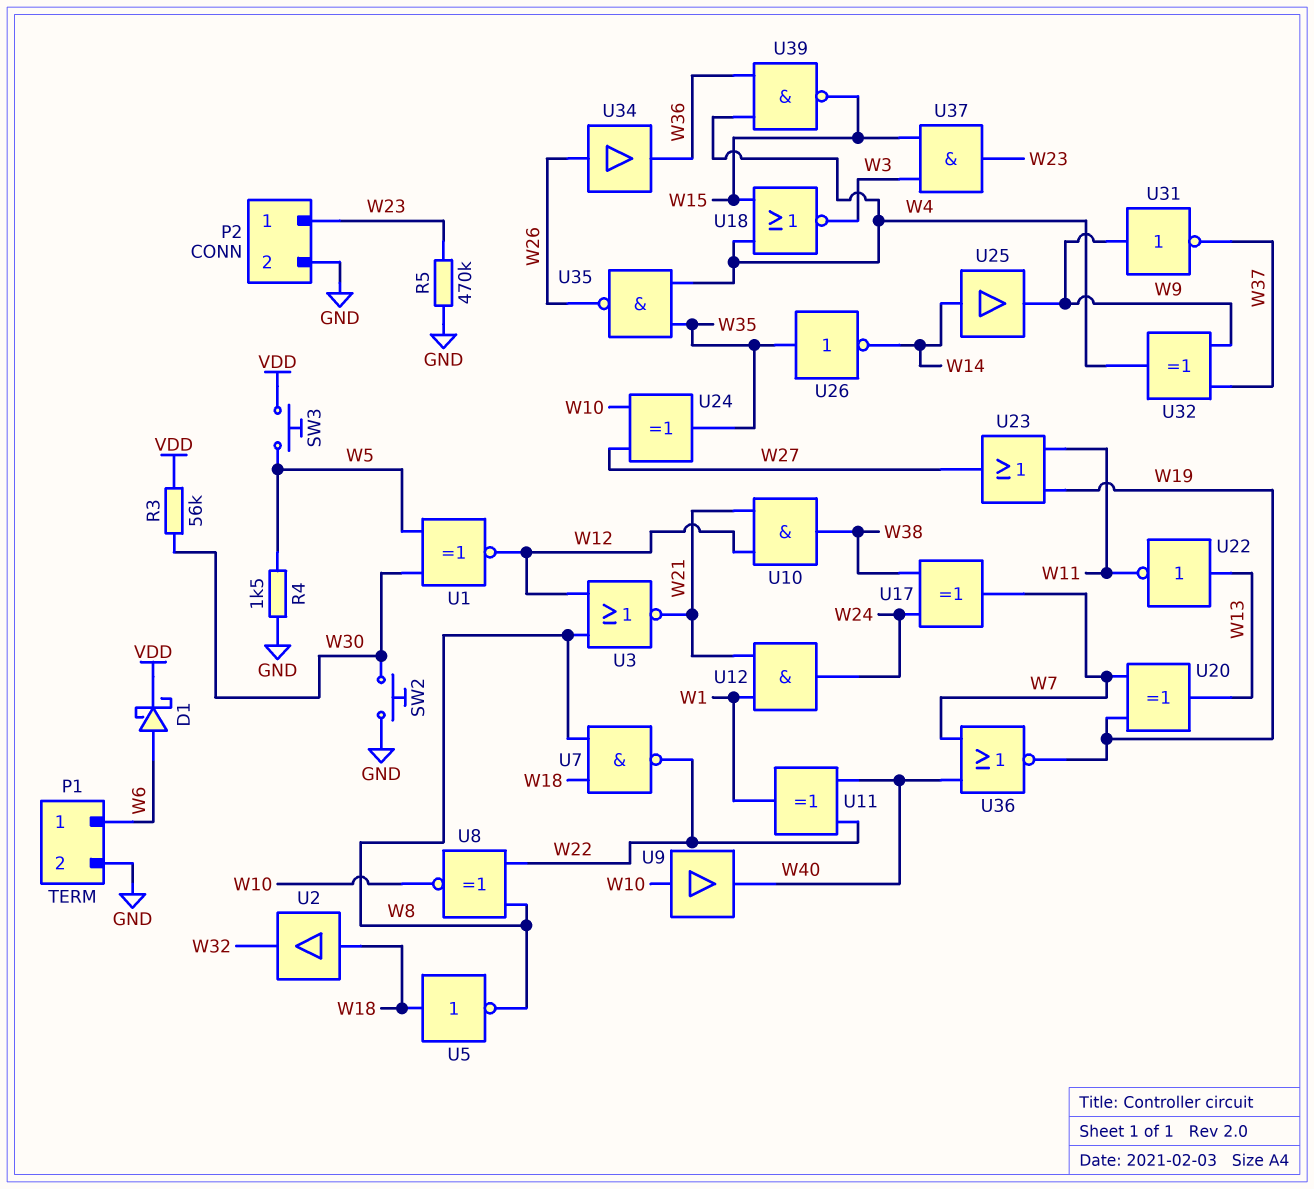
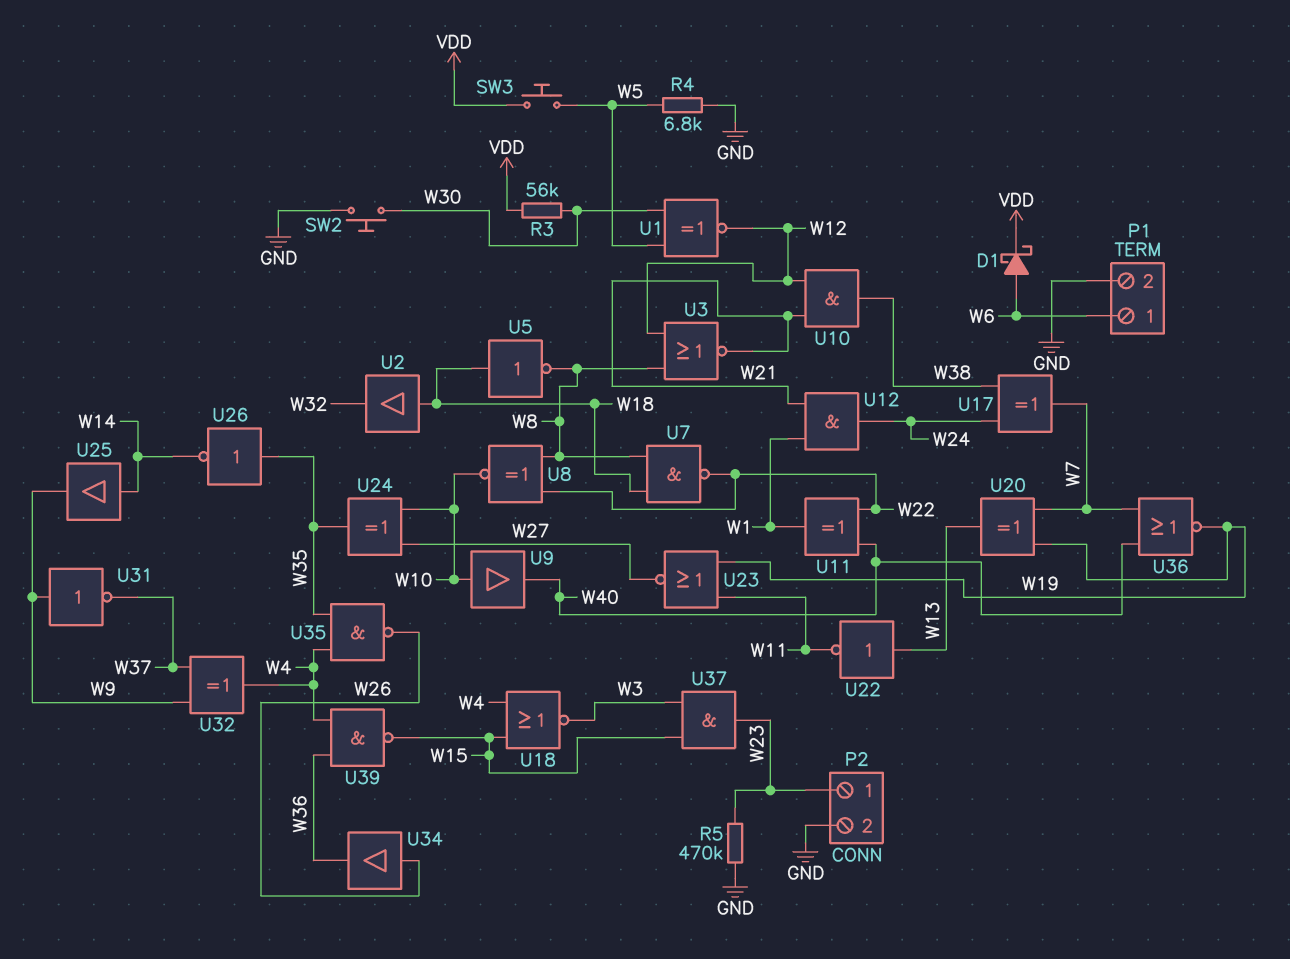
R4: 1.5k (GND, W5) -> 6.8k (GND, W5)
U23: OR (in W11, in W19, out W27) -> NOR (in W11, in W19, out W27)

